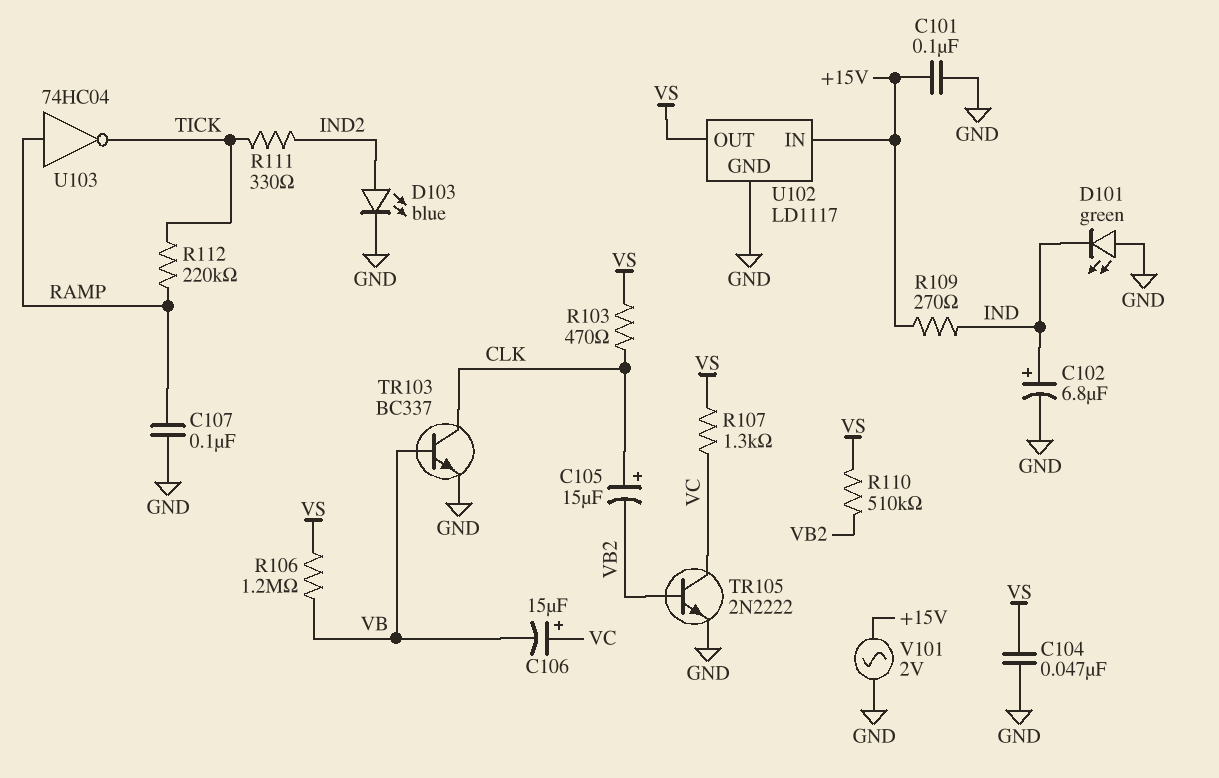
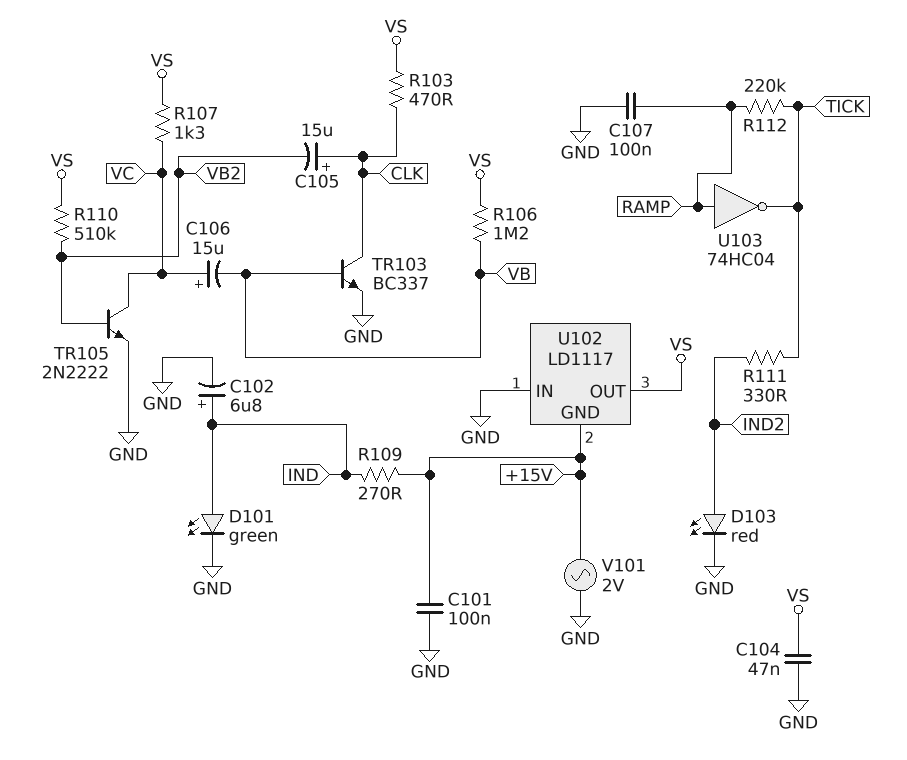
D101: LED green (A GND, K IND) -> LED green (A IND, K GND)
D103: LED blue (A IND2, K GND) -> LED red (A IND2, K GND)
U102 pin GND: GND -> +15V
U102 pin IN: +15V -> GND

